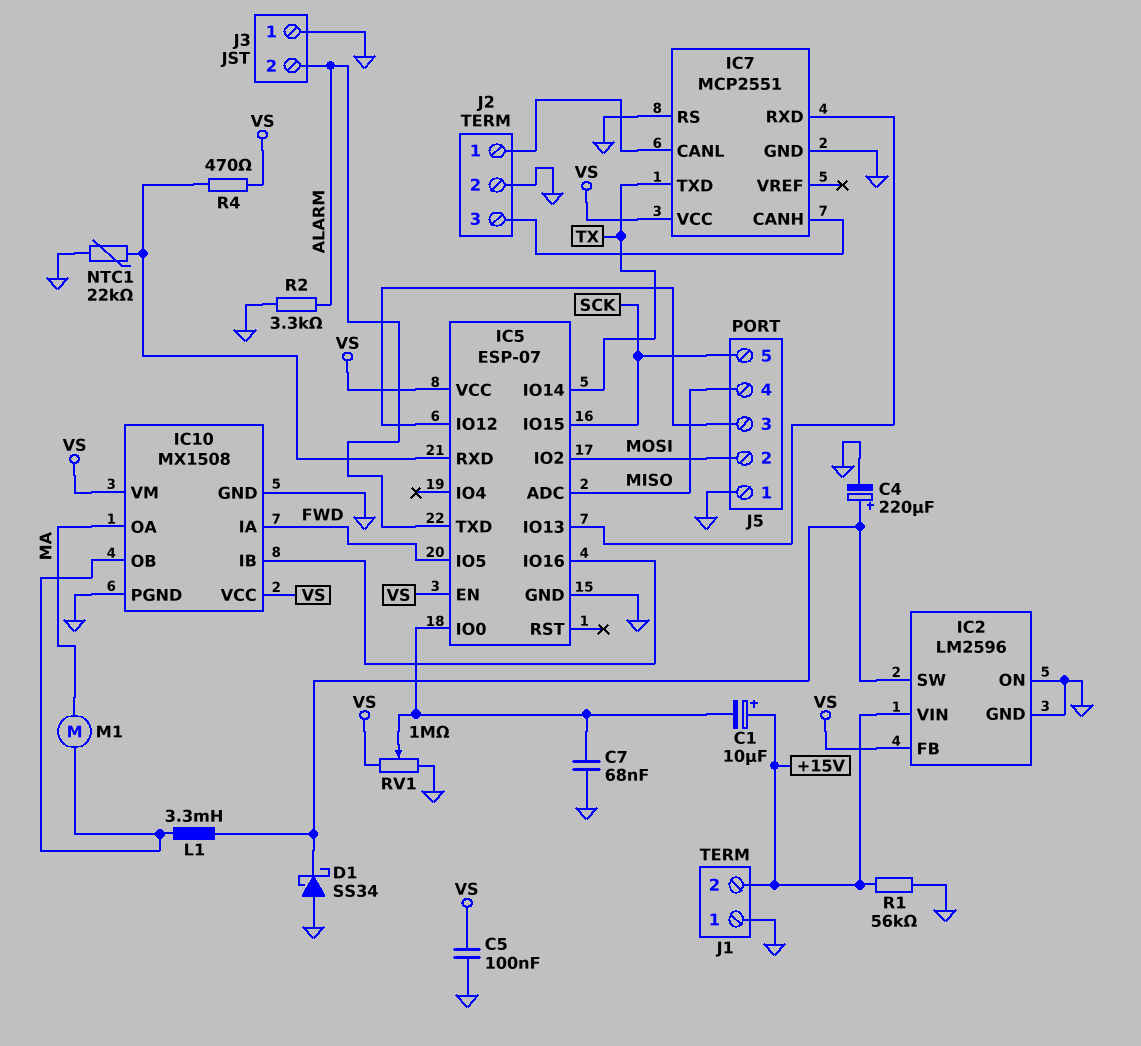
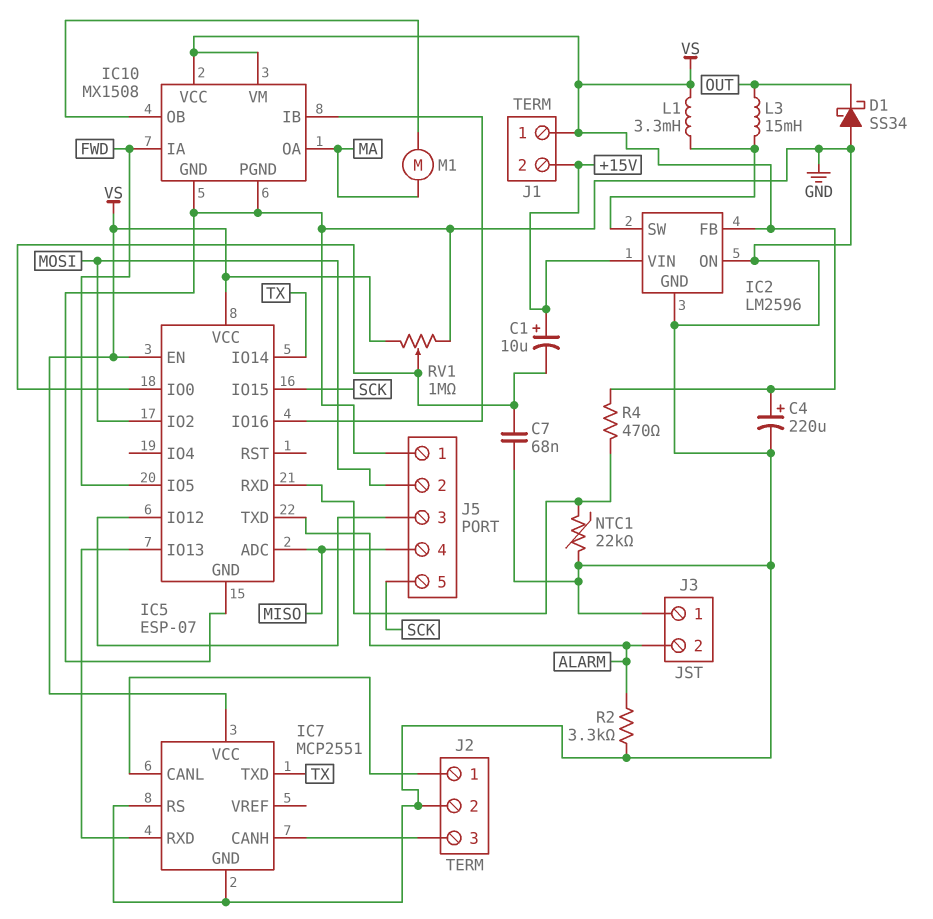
C4: 220uF (plus IC2/SW, minus GND) -> 220uF (plus VS, minus GND)
C5: 100nF (GND, VS) -> none
D1: schottky SS34 (A GND, K IC2/SW) -> schottky SS34 (A GND, K OUT)
J1 pin 1: GND -> VS
L1: 3.3mH (IC2/SW, IC10/OB) -> 3.3mH (IC2/SW, VS)
L3: none -> 15mH (IC2/SW, OUT)
R1: 56k (+15V, GND) -> none

